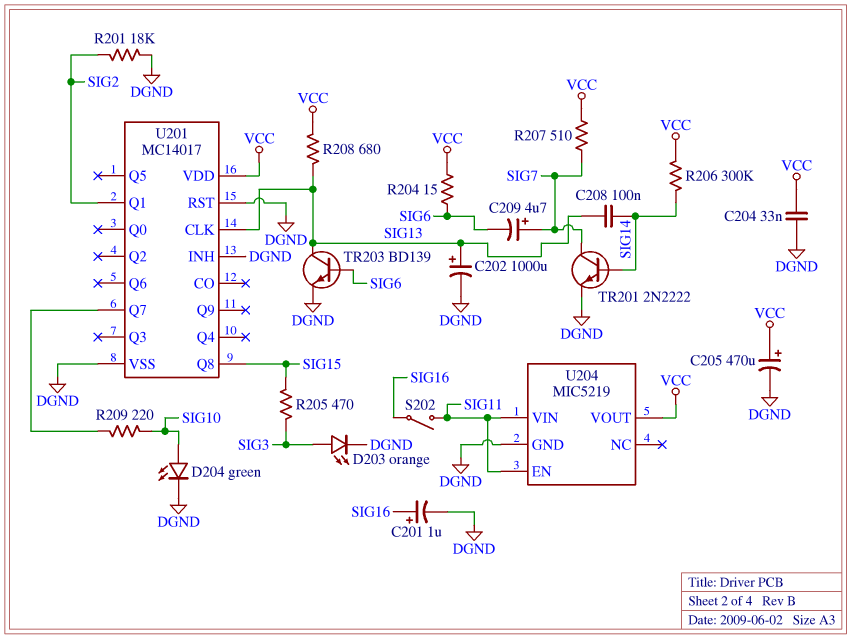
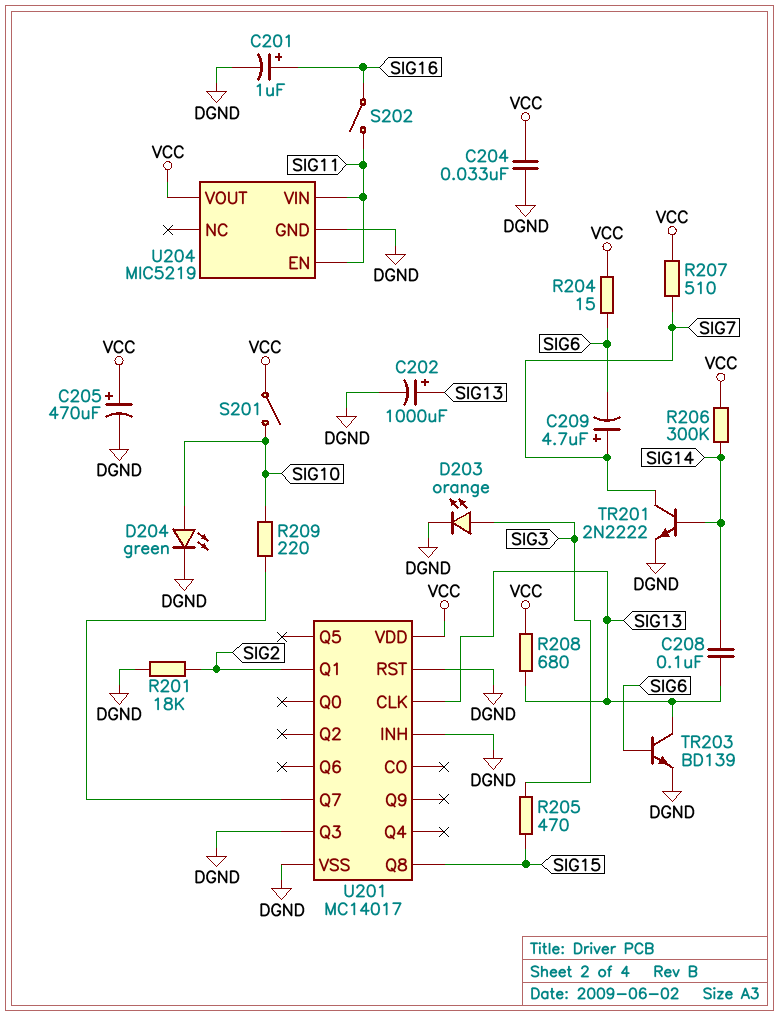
S201: none -> switch (SIG10, VCC)
U201 pin Q3: none -> DGND

